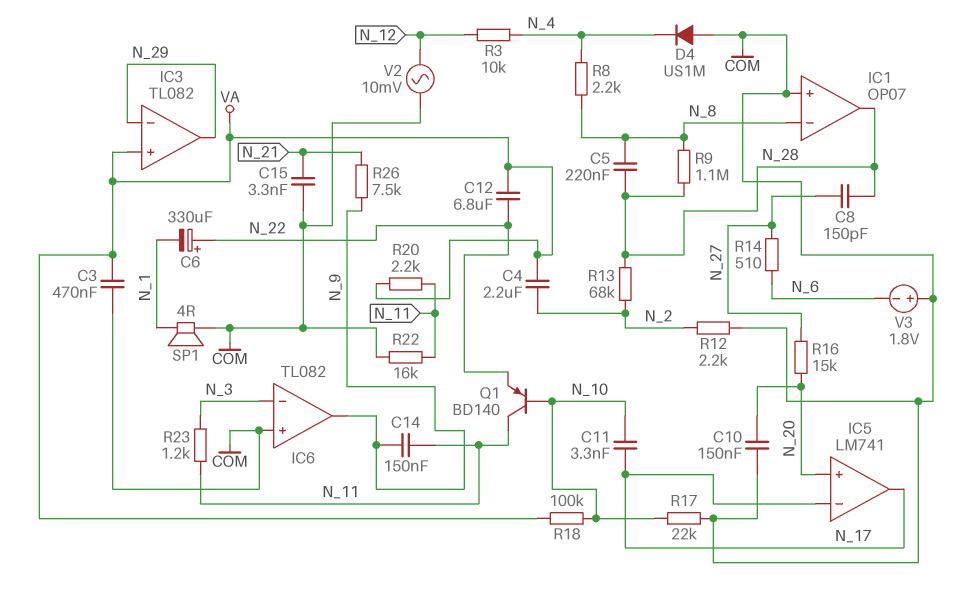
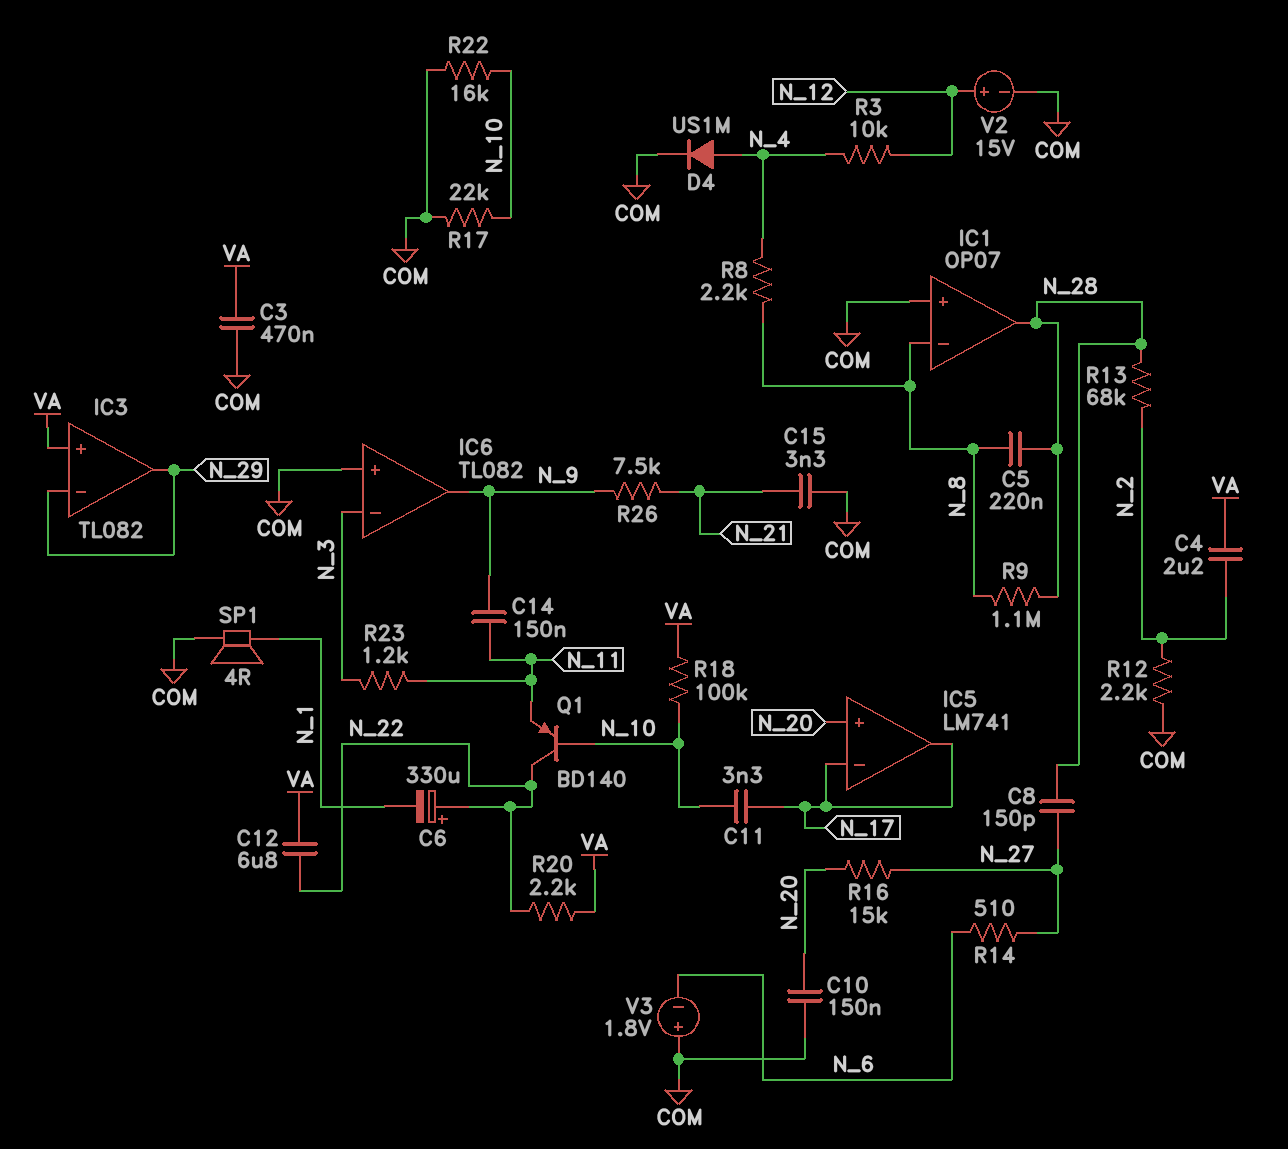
D4: diode US1M (A COM, K N_4) -> diode US1M (A N_4, K COM)
Q1: PNP BD140 (B N_10, C N_11, E N_22) -> PNP BD140 (B N_10, C N_22, E N_11)
R20: 2.2k (N_11, VA) -> 2.2k (N_22, VA)
R22: 16k (COM, N_11) -> 16k (COM, N_10)
V2: AC 10mV (COM, N_12) -> 15V (plus N_12, minus COM)

